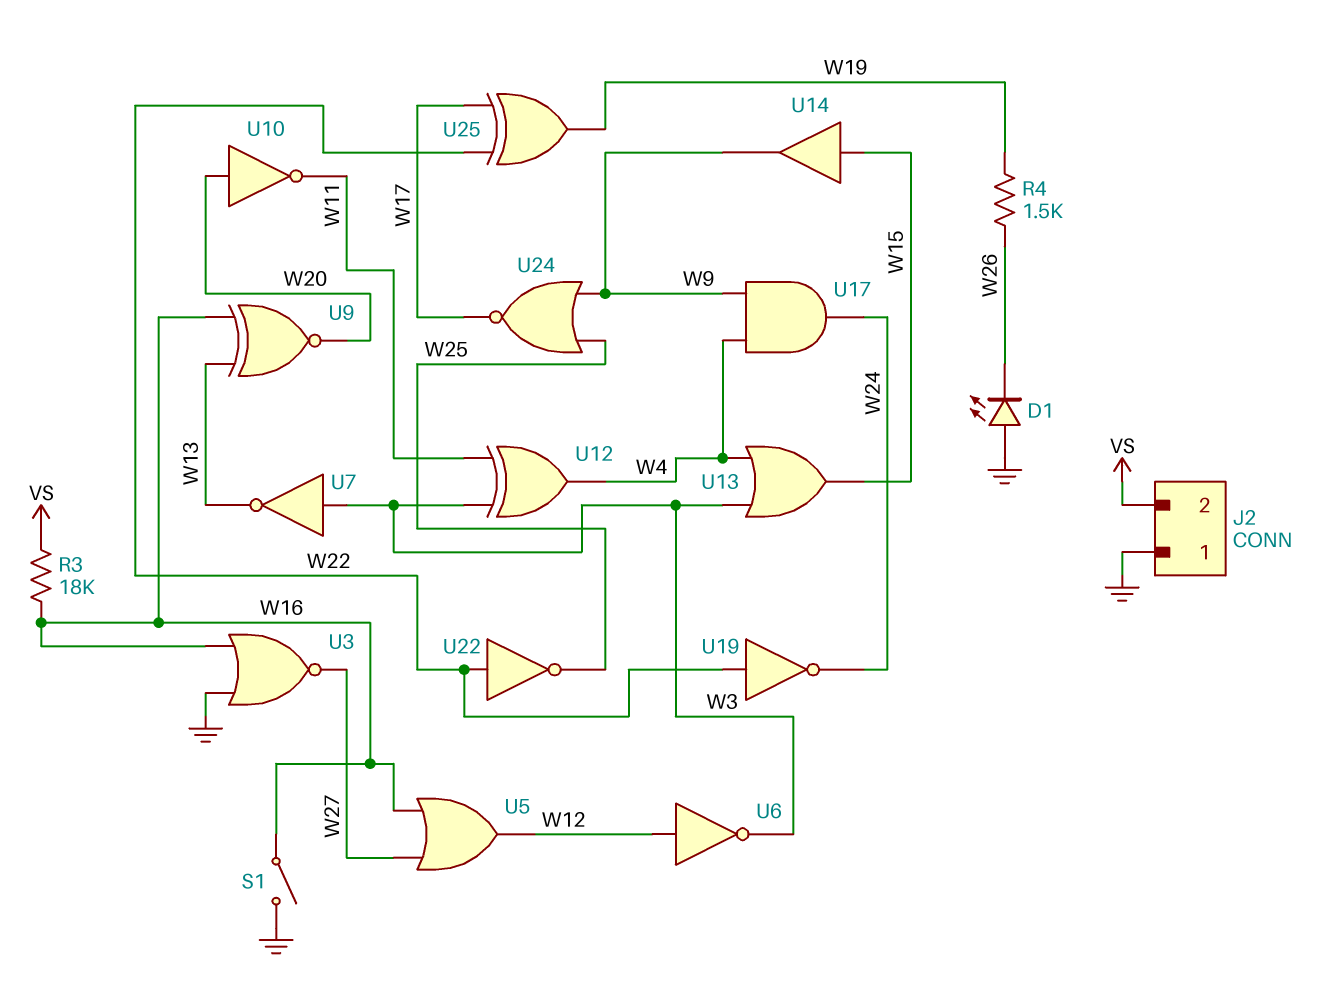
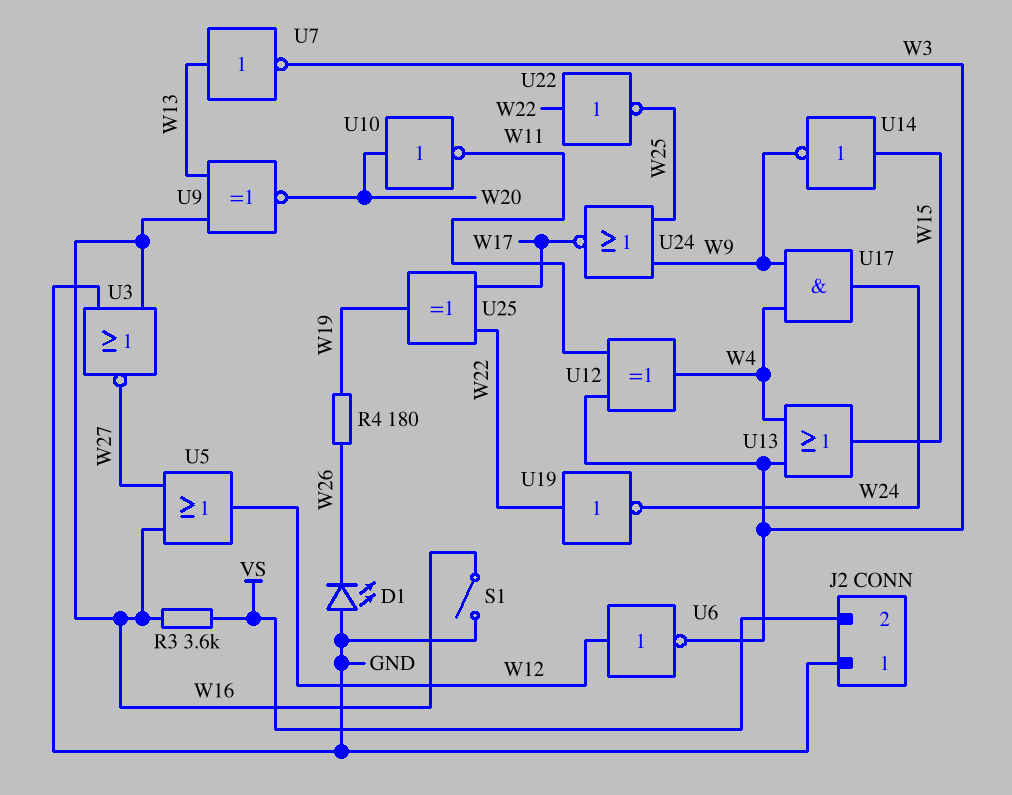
R3: 18k (VS, W16) -> 3.6k (VS, W16)
R4: 1.5k (W19, W26) -> 180 (W19, W26)
U7: NOT (in W3, out W13) -> NOT (in W13, out W3)
U14: buffer (in W15, out W9) -> NOT (in W15, out W9)

